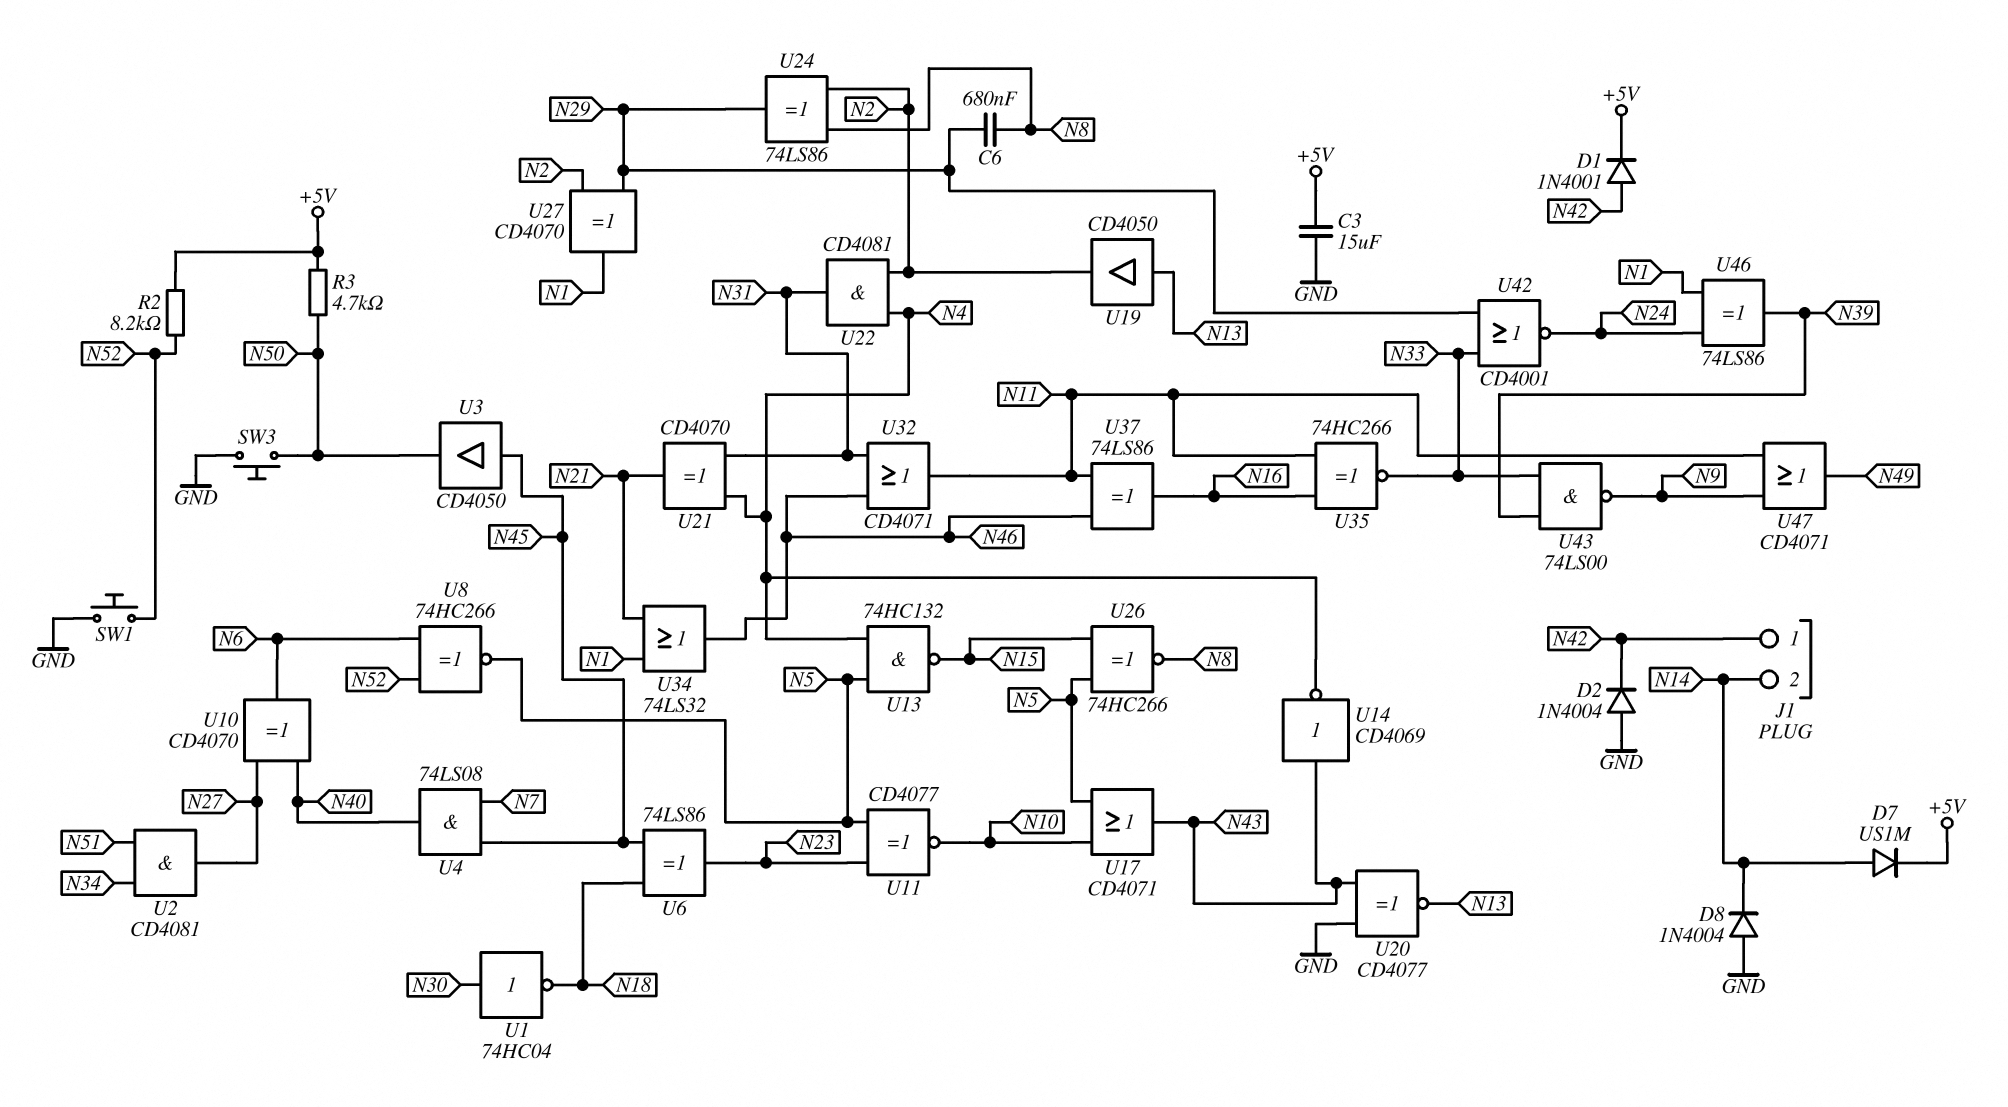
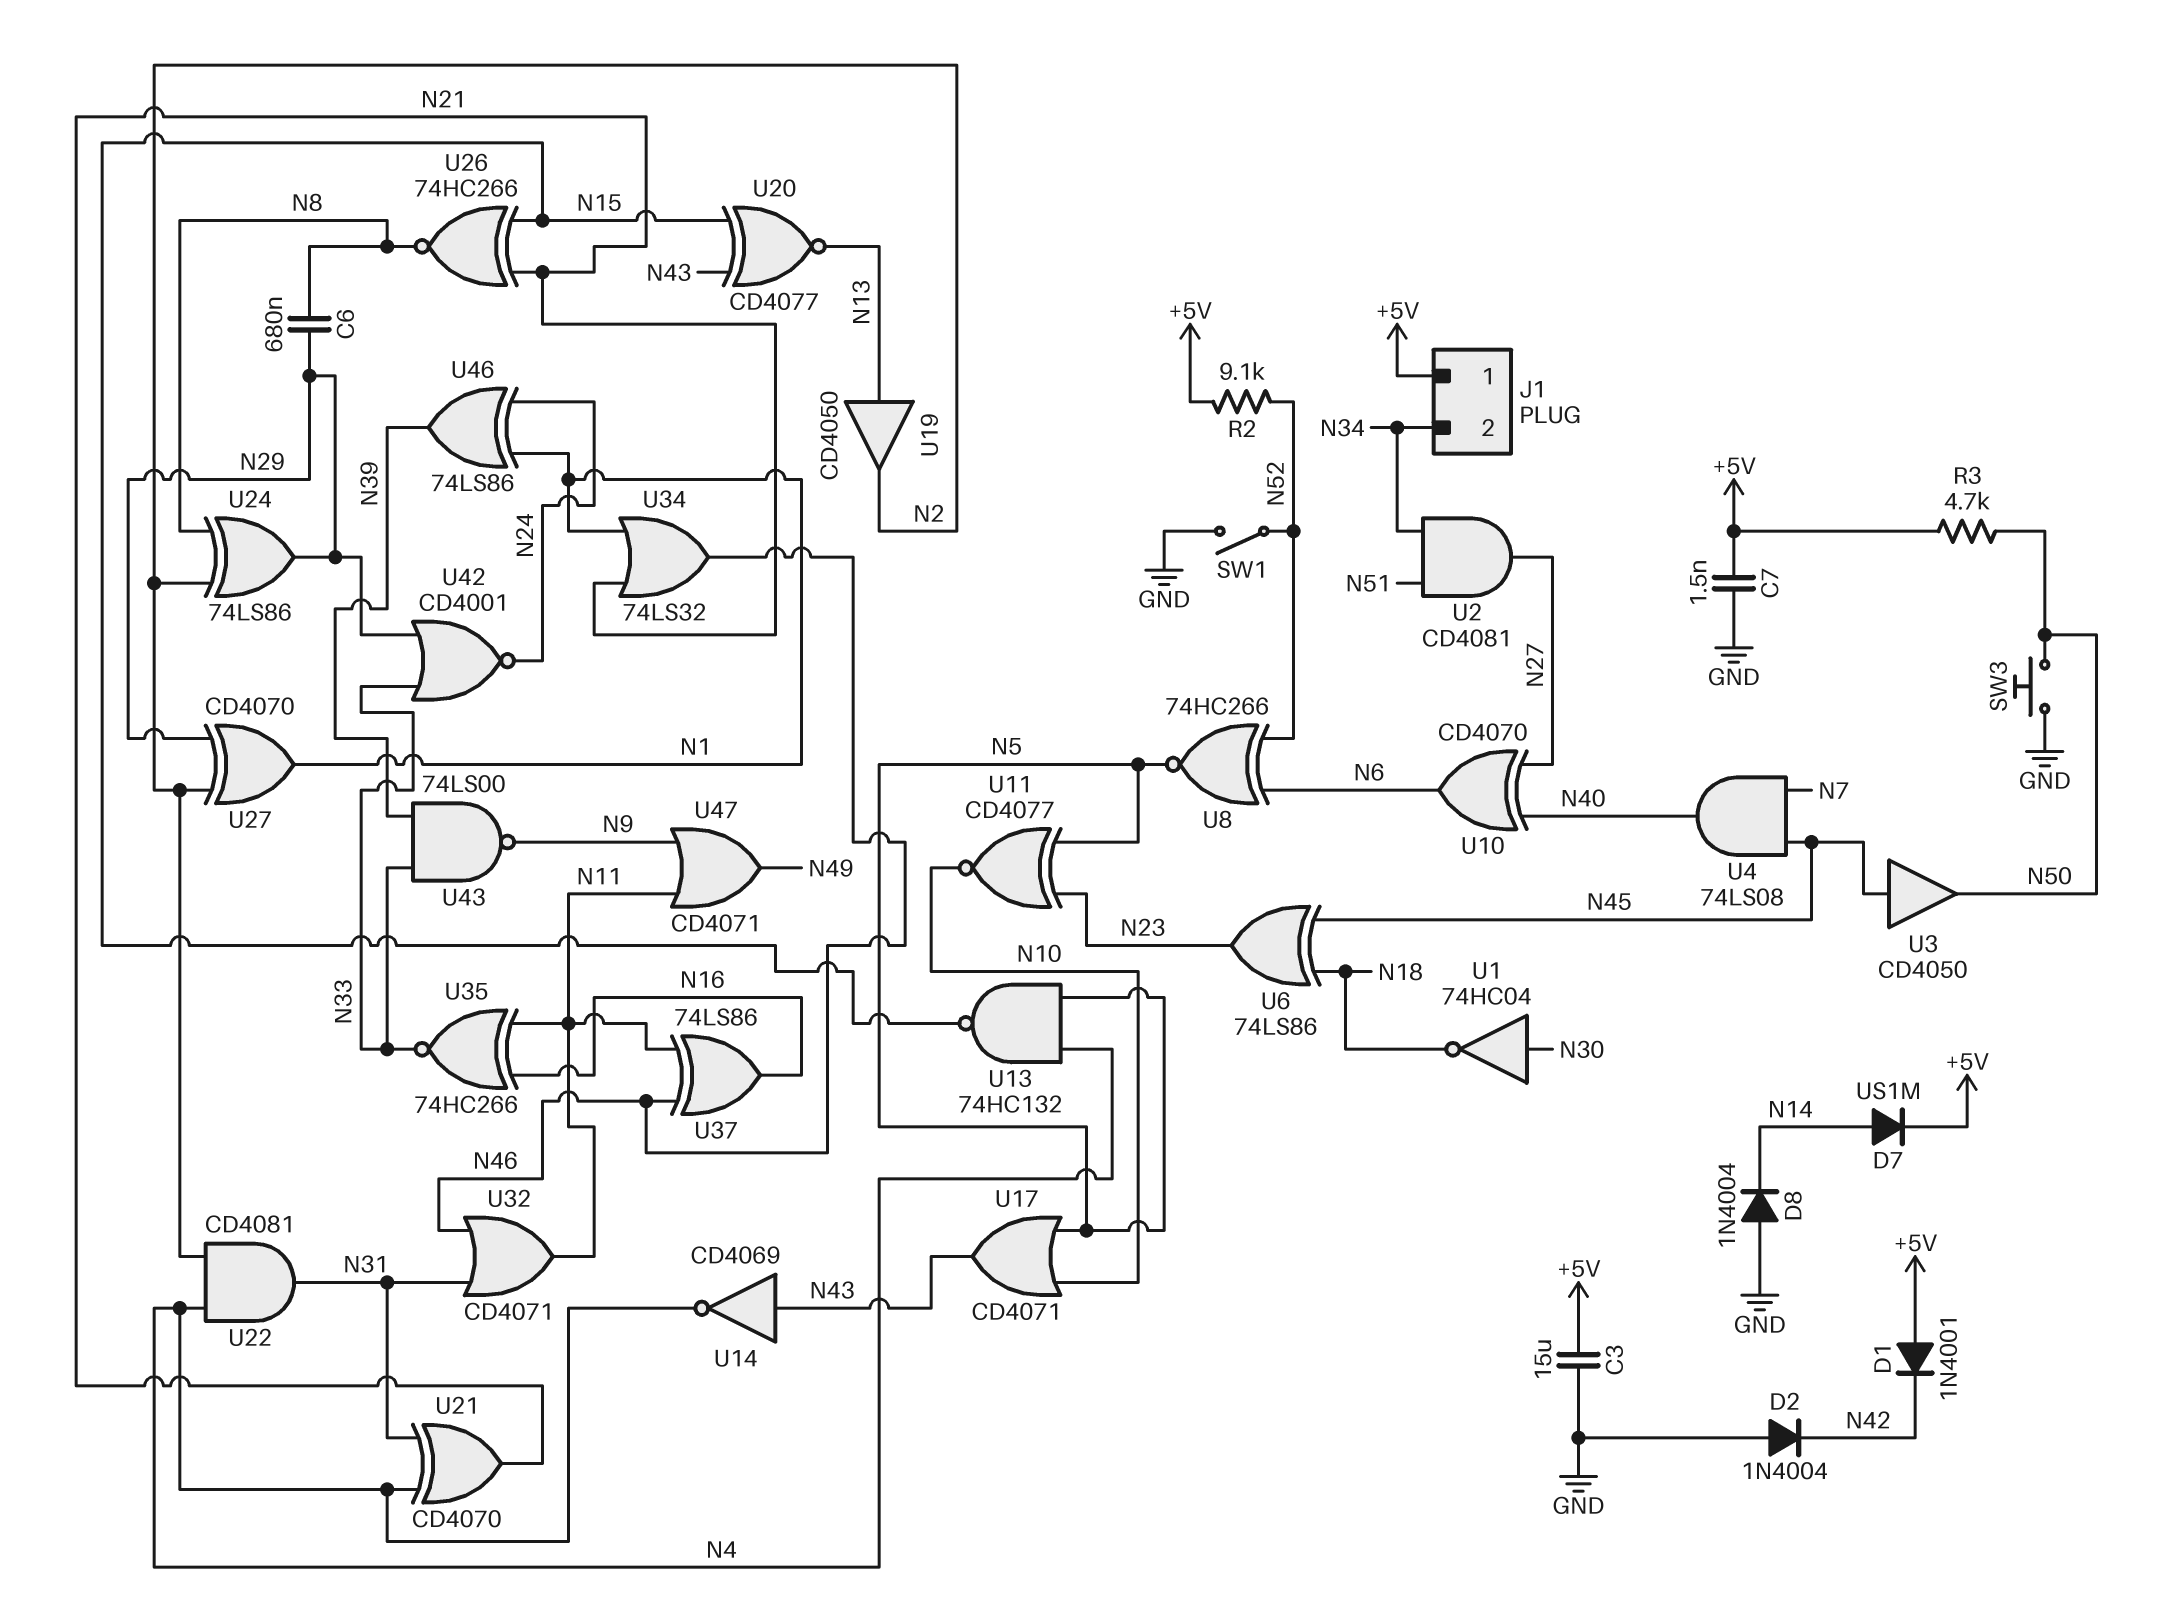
C7: none -> 1.5nF (+5V, GND)
D1: diode 1N4001 (A N42, K +5V) -> diode 1N4001 (A +5V, K N42)
J1 pin 1: N42 -> +5V
J1 pin 2: N14 -> N34
R2: 8.2k (+5V, N52) -> 9.1k (+5V, N52)
SW1: button (GND, N52) -> switch (GND, N52)
U20: XNOR CD4077 (in GND, in N43, out N13) -> XNOR CD4077 (in N15, in N43, out N13)
U26: XNOR 74HC266 (in N5, in N15, out N8) -> XNOR 74HC266 (in N15, in N21, out N8)

